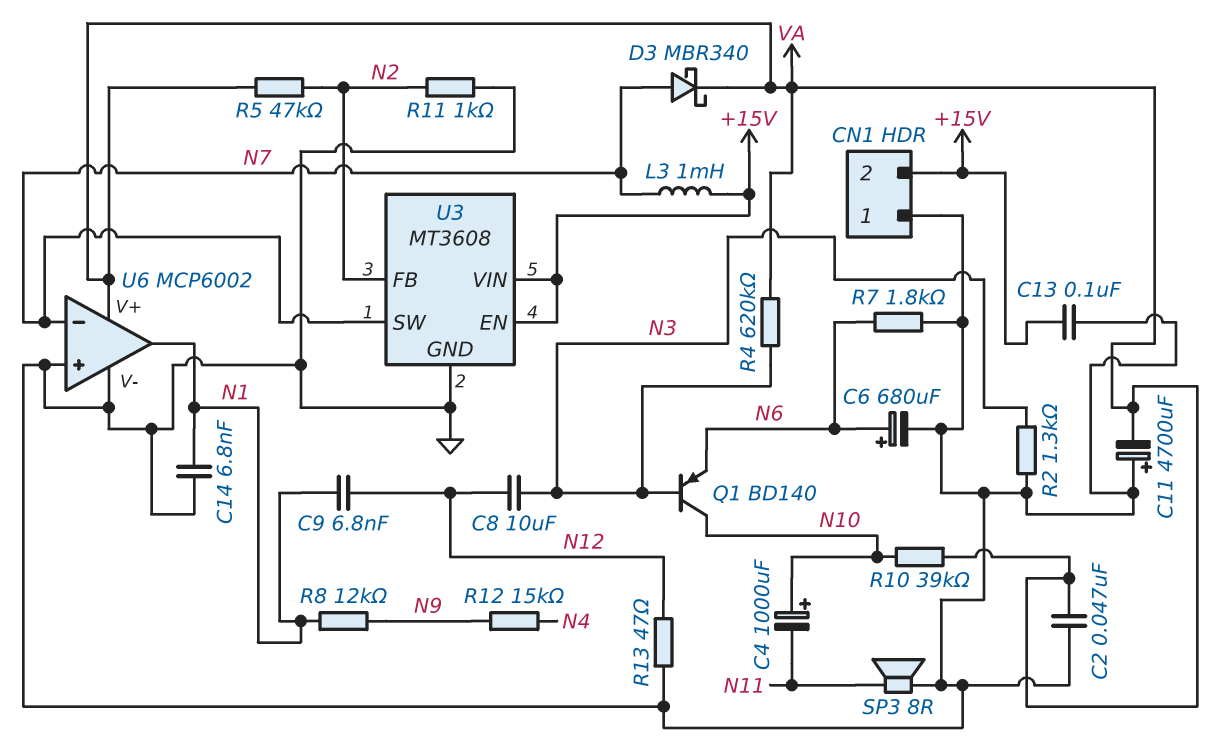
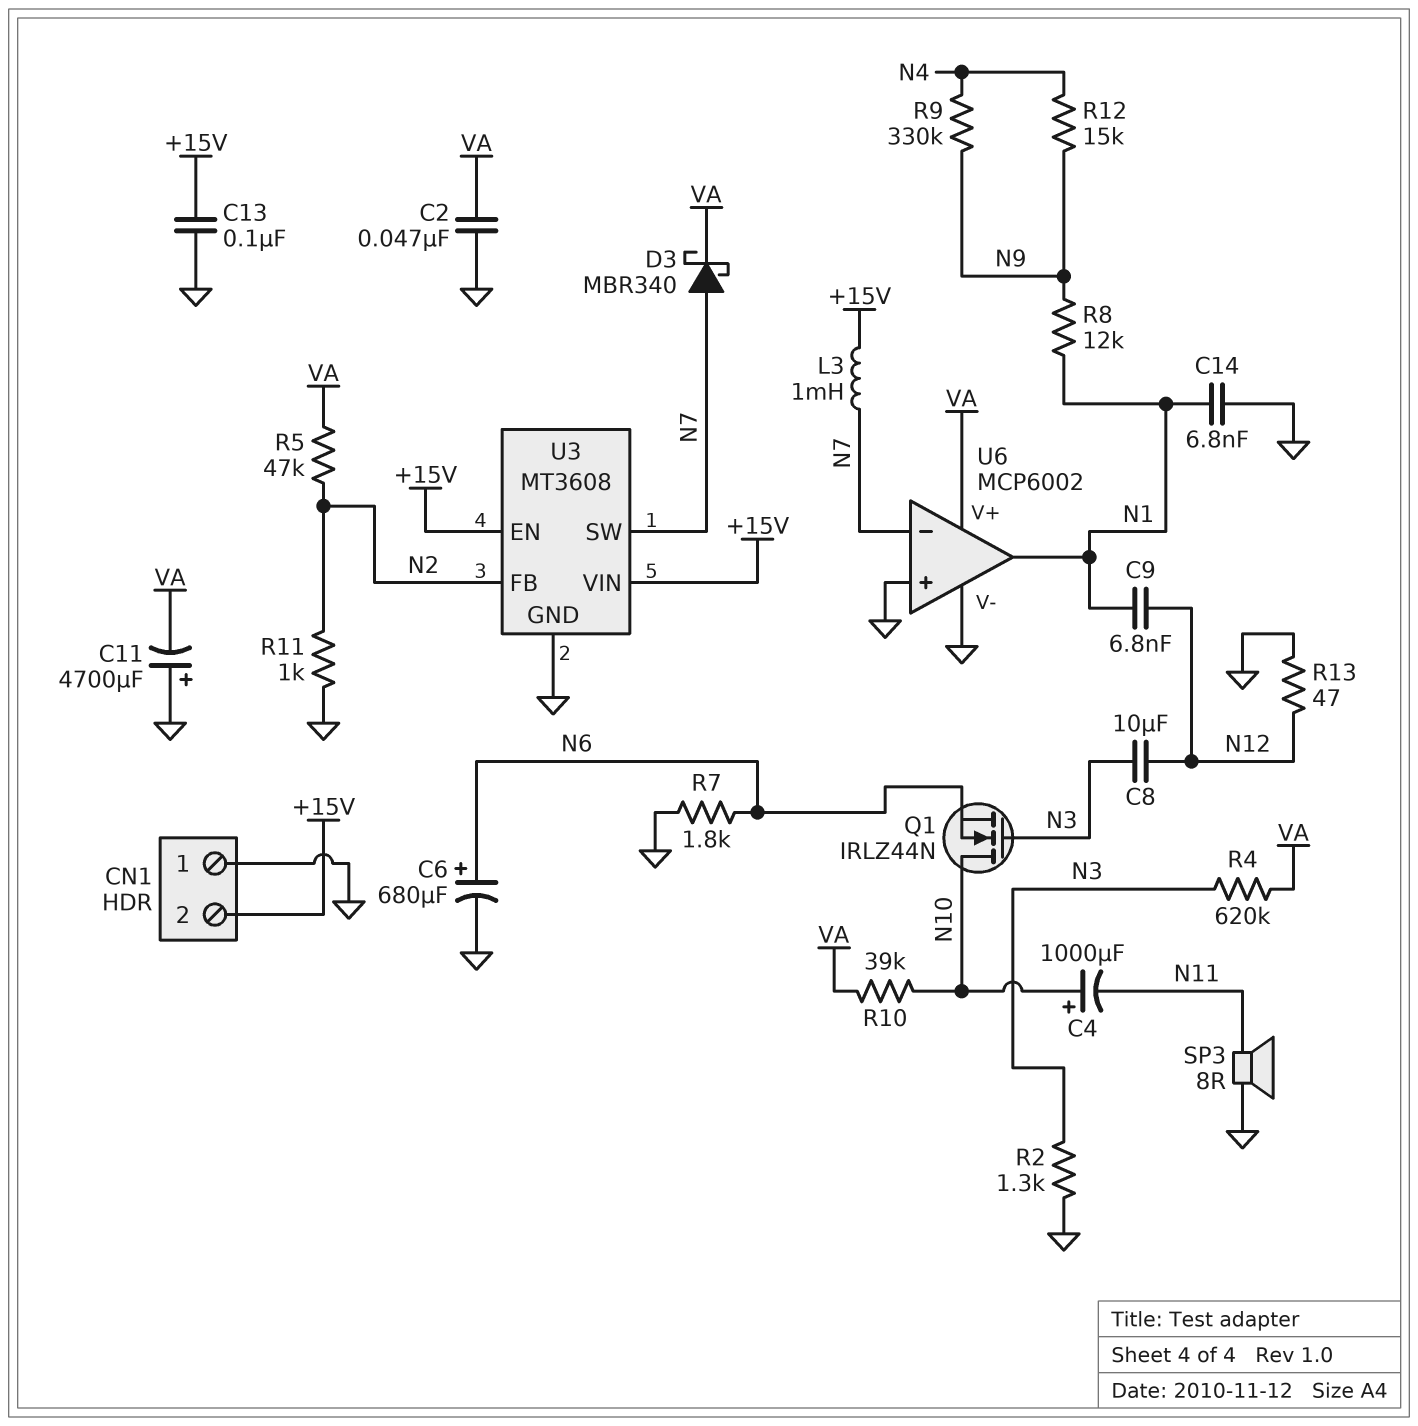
Q1: PNP BD140 (B N3, C N10, E N6) -> NMOS IRLZ44N (G N3, D N10, S N6)
R9: none -> 330k (N4, N9)

